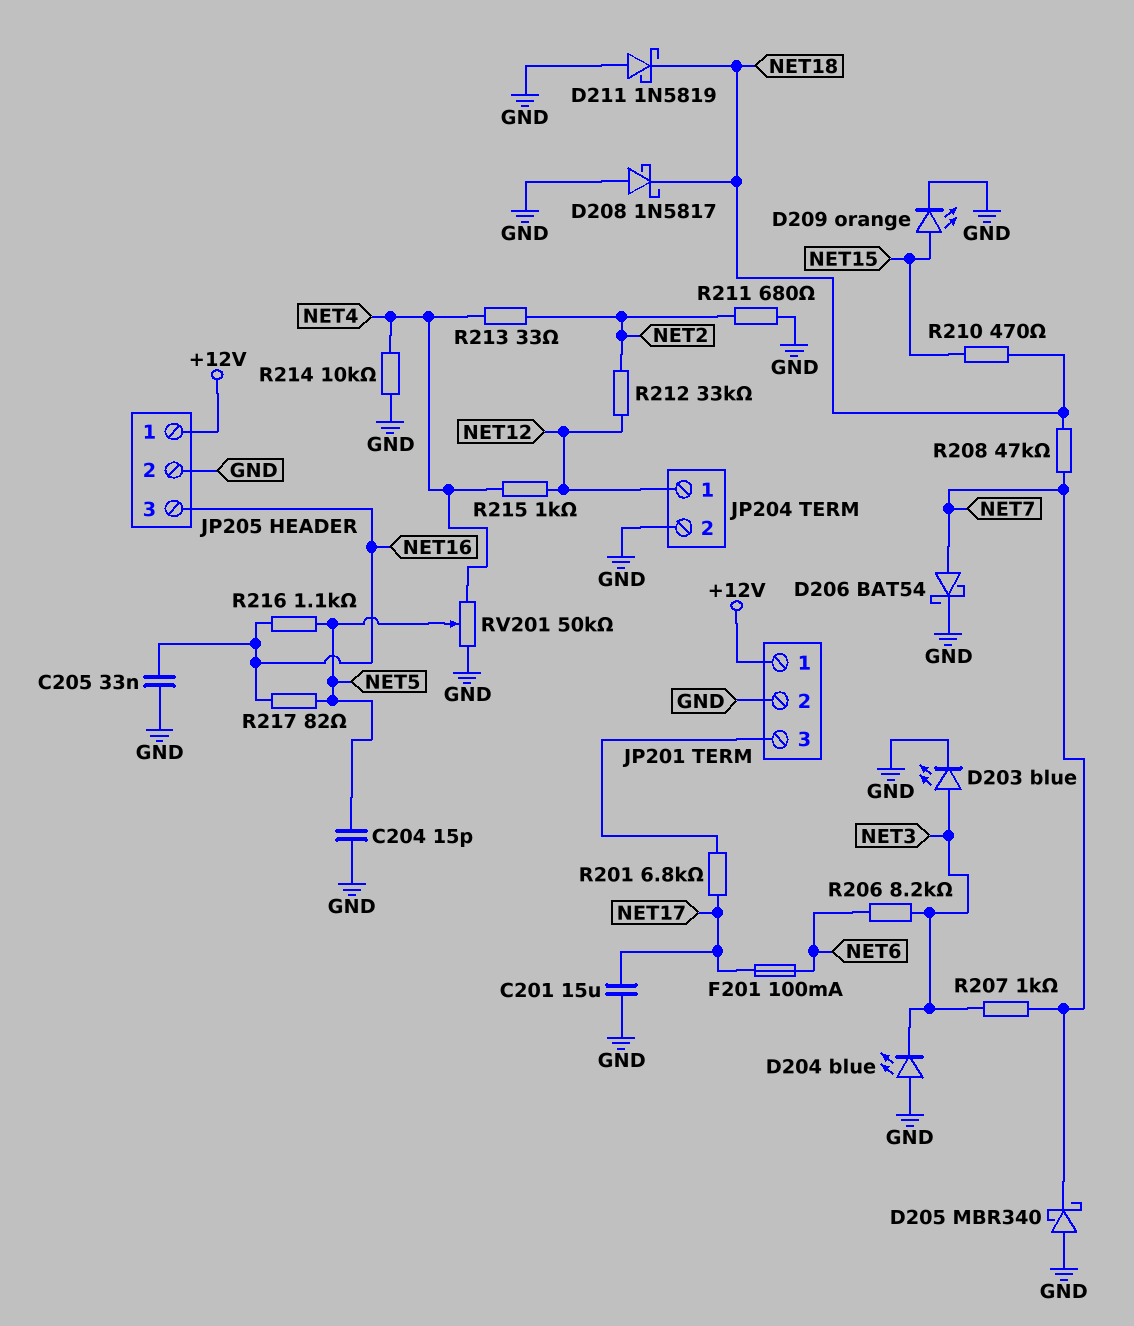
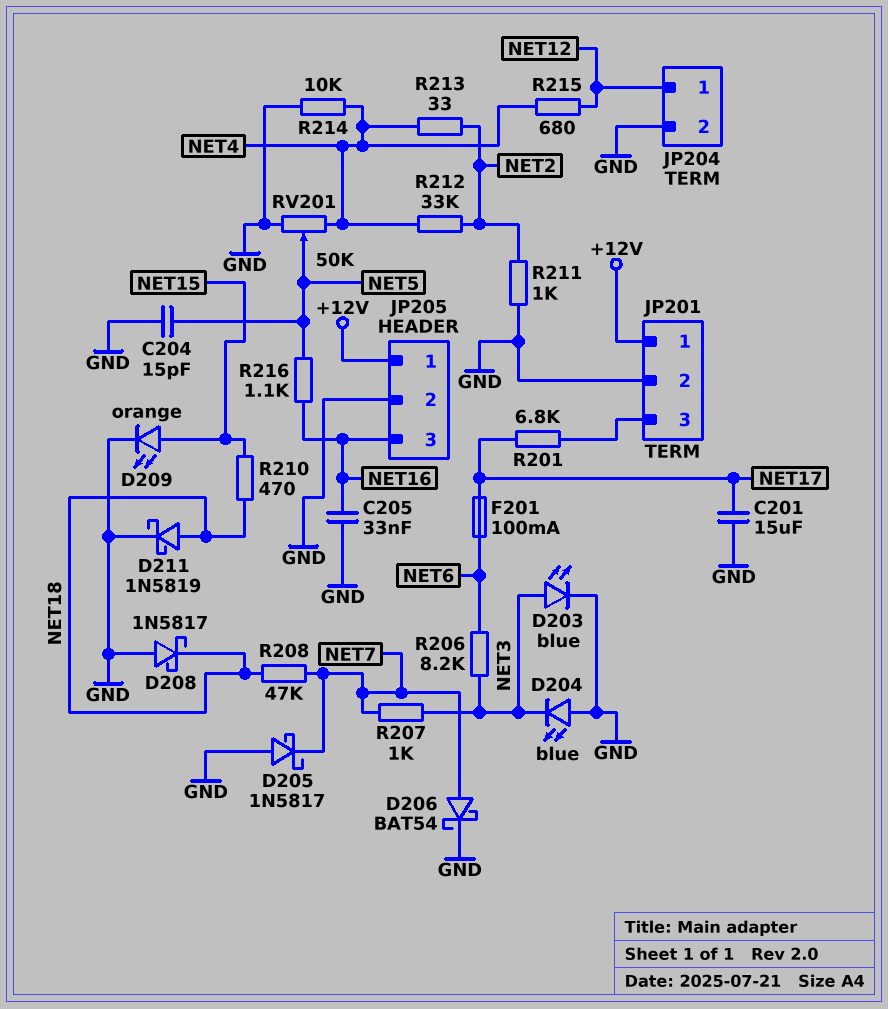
D205: schottky MBR340 (A GND, K NET7) -> schottky 1N5817 (A GND, K NET7)
D211: schottky 1N5819 (A GND, K NET18) -> schottky 1N5819 (A NET18, K GND)
R211: 680 (GND, NET2) -> 1k (GND, NET2)
R212: 33k (NET2, NET12) -> 33k (NET2, NET4)
R215: 1k (NET4, NET12) -> 680 (NET4, NET12)
R217: 82 (NET5, NET16) -> none

